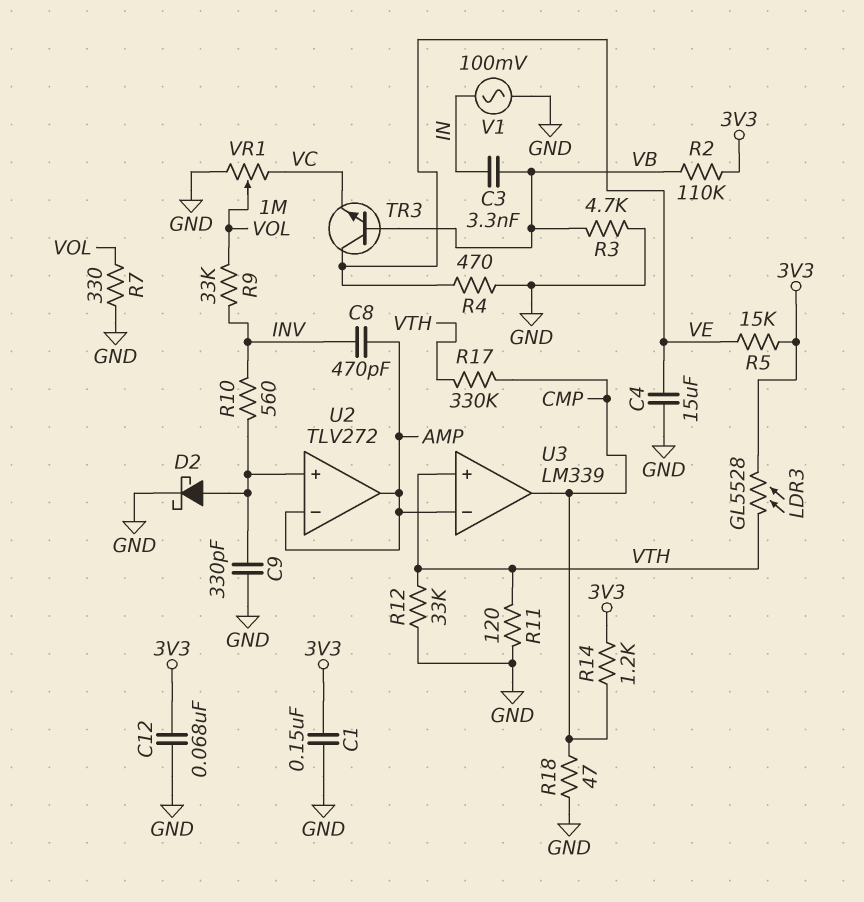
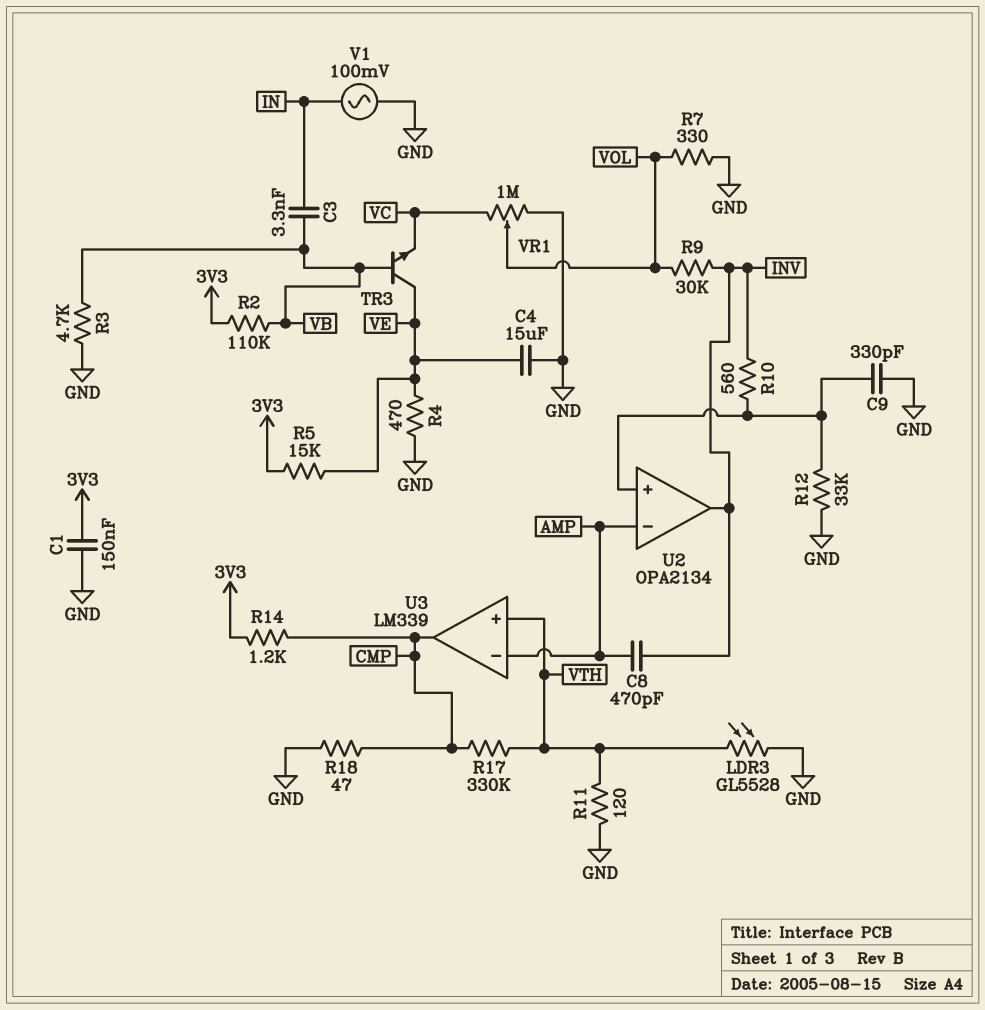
C12: 68nF (3V3, GND) -> none
D2: schottky (A U2/in+, K GND) -> none
LDR3: GL5528 (3V3, VTH) -> GL5528 (GND, VTH)
R9: 33k (INV, VOL) -> 30k (INV, VOL)
R12: 33k (GND, VTH) -> 33k (GND, U2/in+)
U2: TLV272 -> OPA2134
U2 pin out: AMP -> INV

